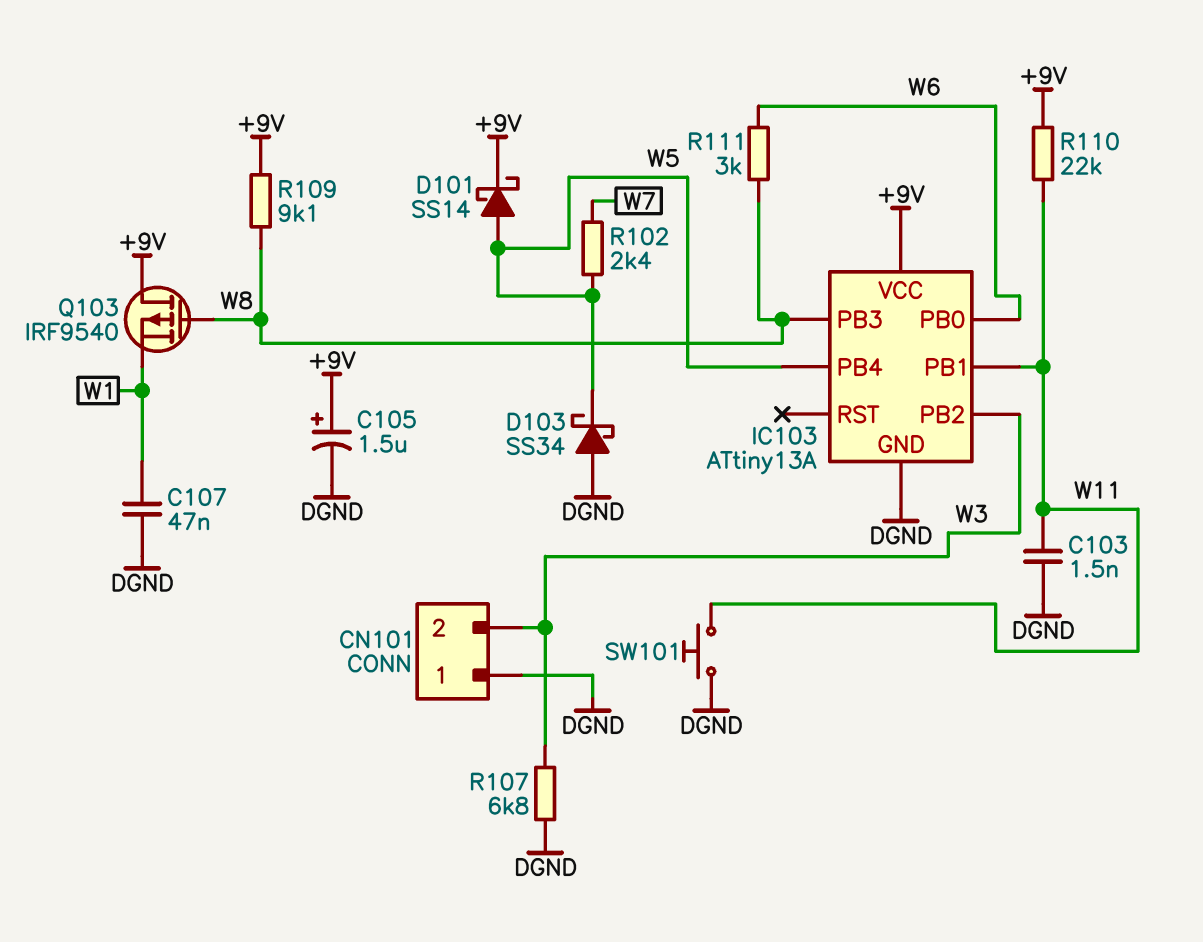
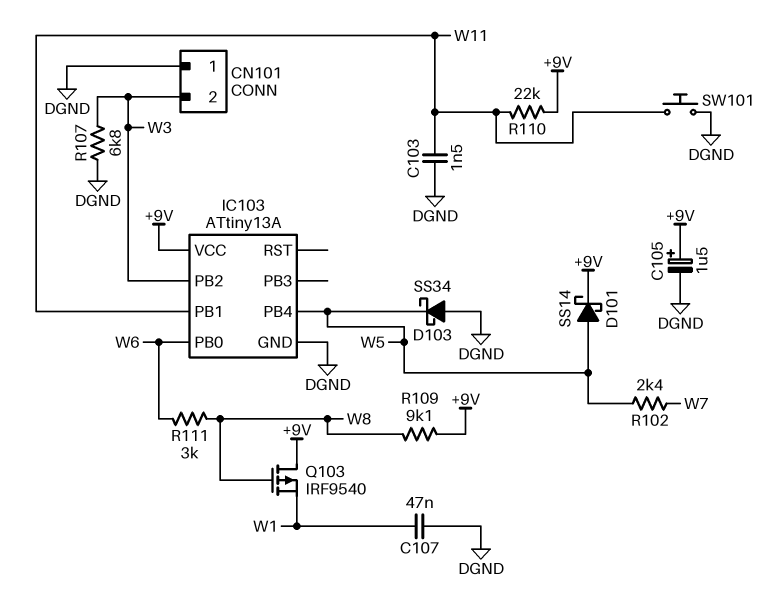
IC103 pin PB3: W8 -> none

